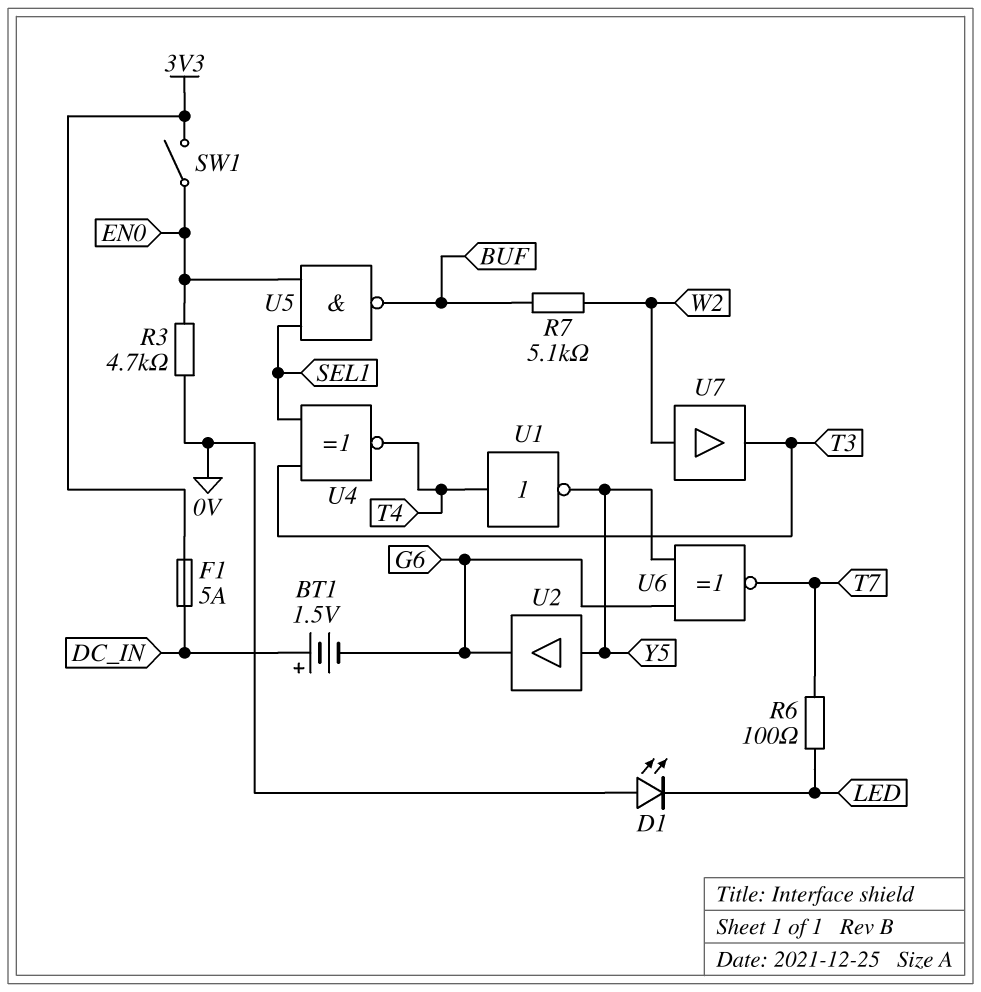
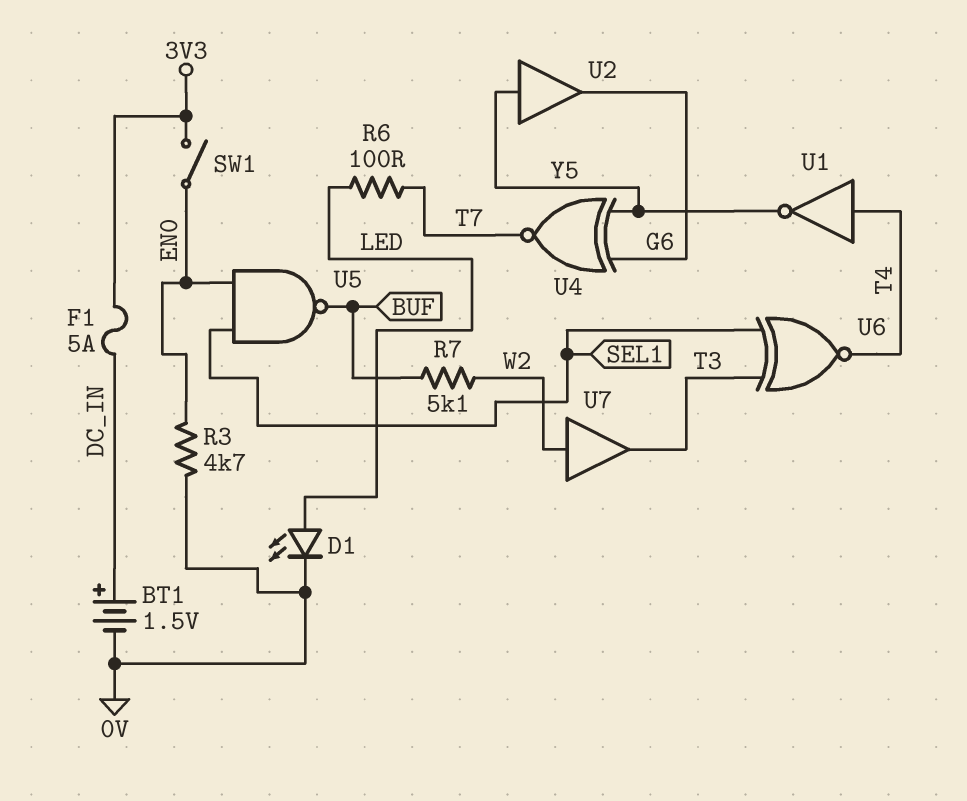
BT1: 1.5V (plus DC_IN, minus G6) -> 1.5V (plus DC_IN, minus 0V)
D1: LED (A 0V, K LED) -> LED (A LED, K 0V)
U4: XNOR (in SEL1, in T3, out T4) -> XNOR (in G6, in Y5, out T7)
U6: XNOR (in G6, in Y5, out T7) -> XNOR (in SEL1, in T3, out T4)

